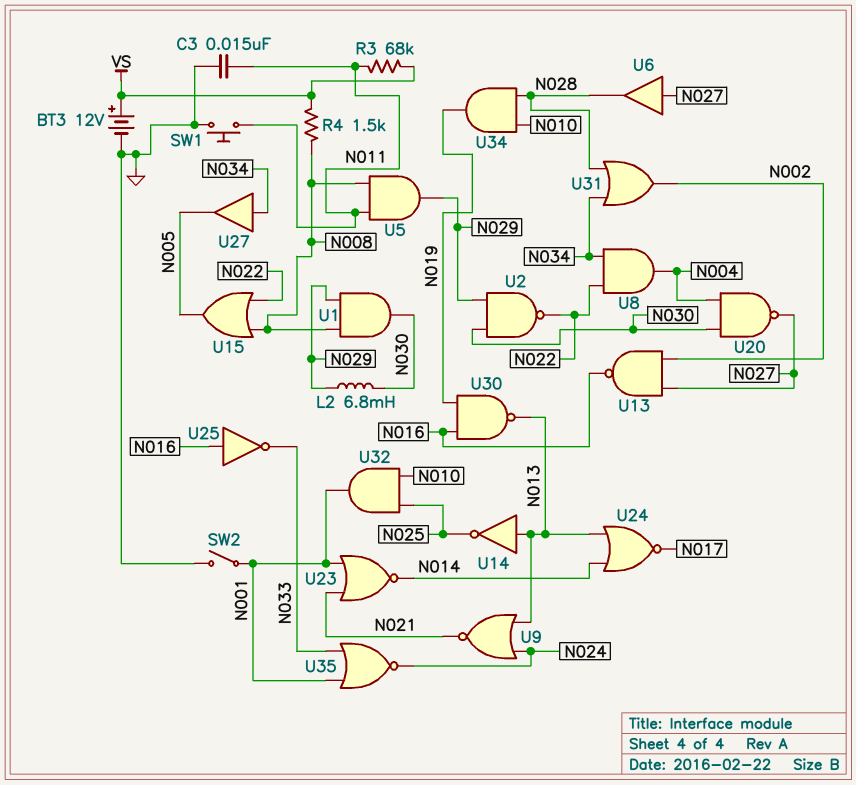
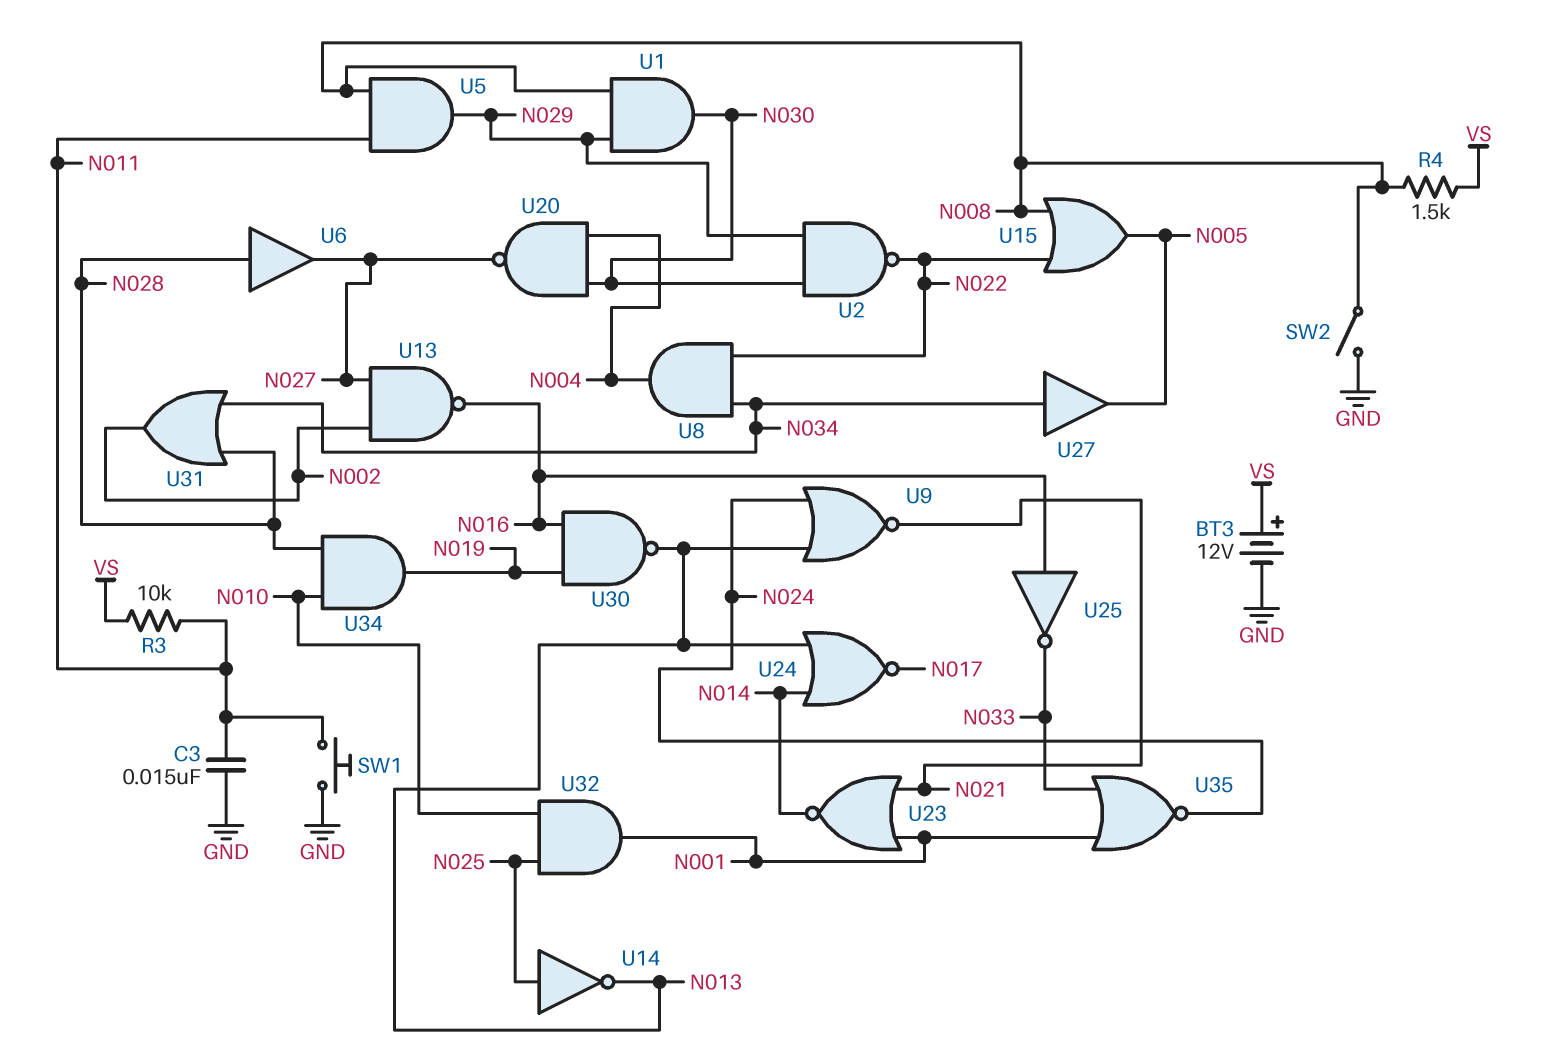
L2: 6.8mH (N029, N030) -> none
R3: 68k (N011, VS) -> 10k (N011, VS)
SW2: switch (GND, N001) -> switch (GND, N008)
U6: buffer (in N027, out N028) -> buffer (in N028, out N027)
U14: NOT (in N013, out N025) -> NOT (in N025, out N013)

